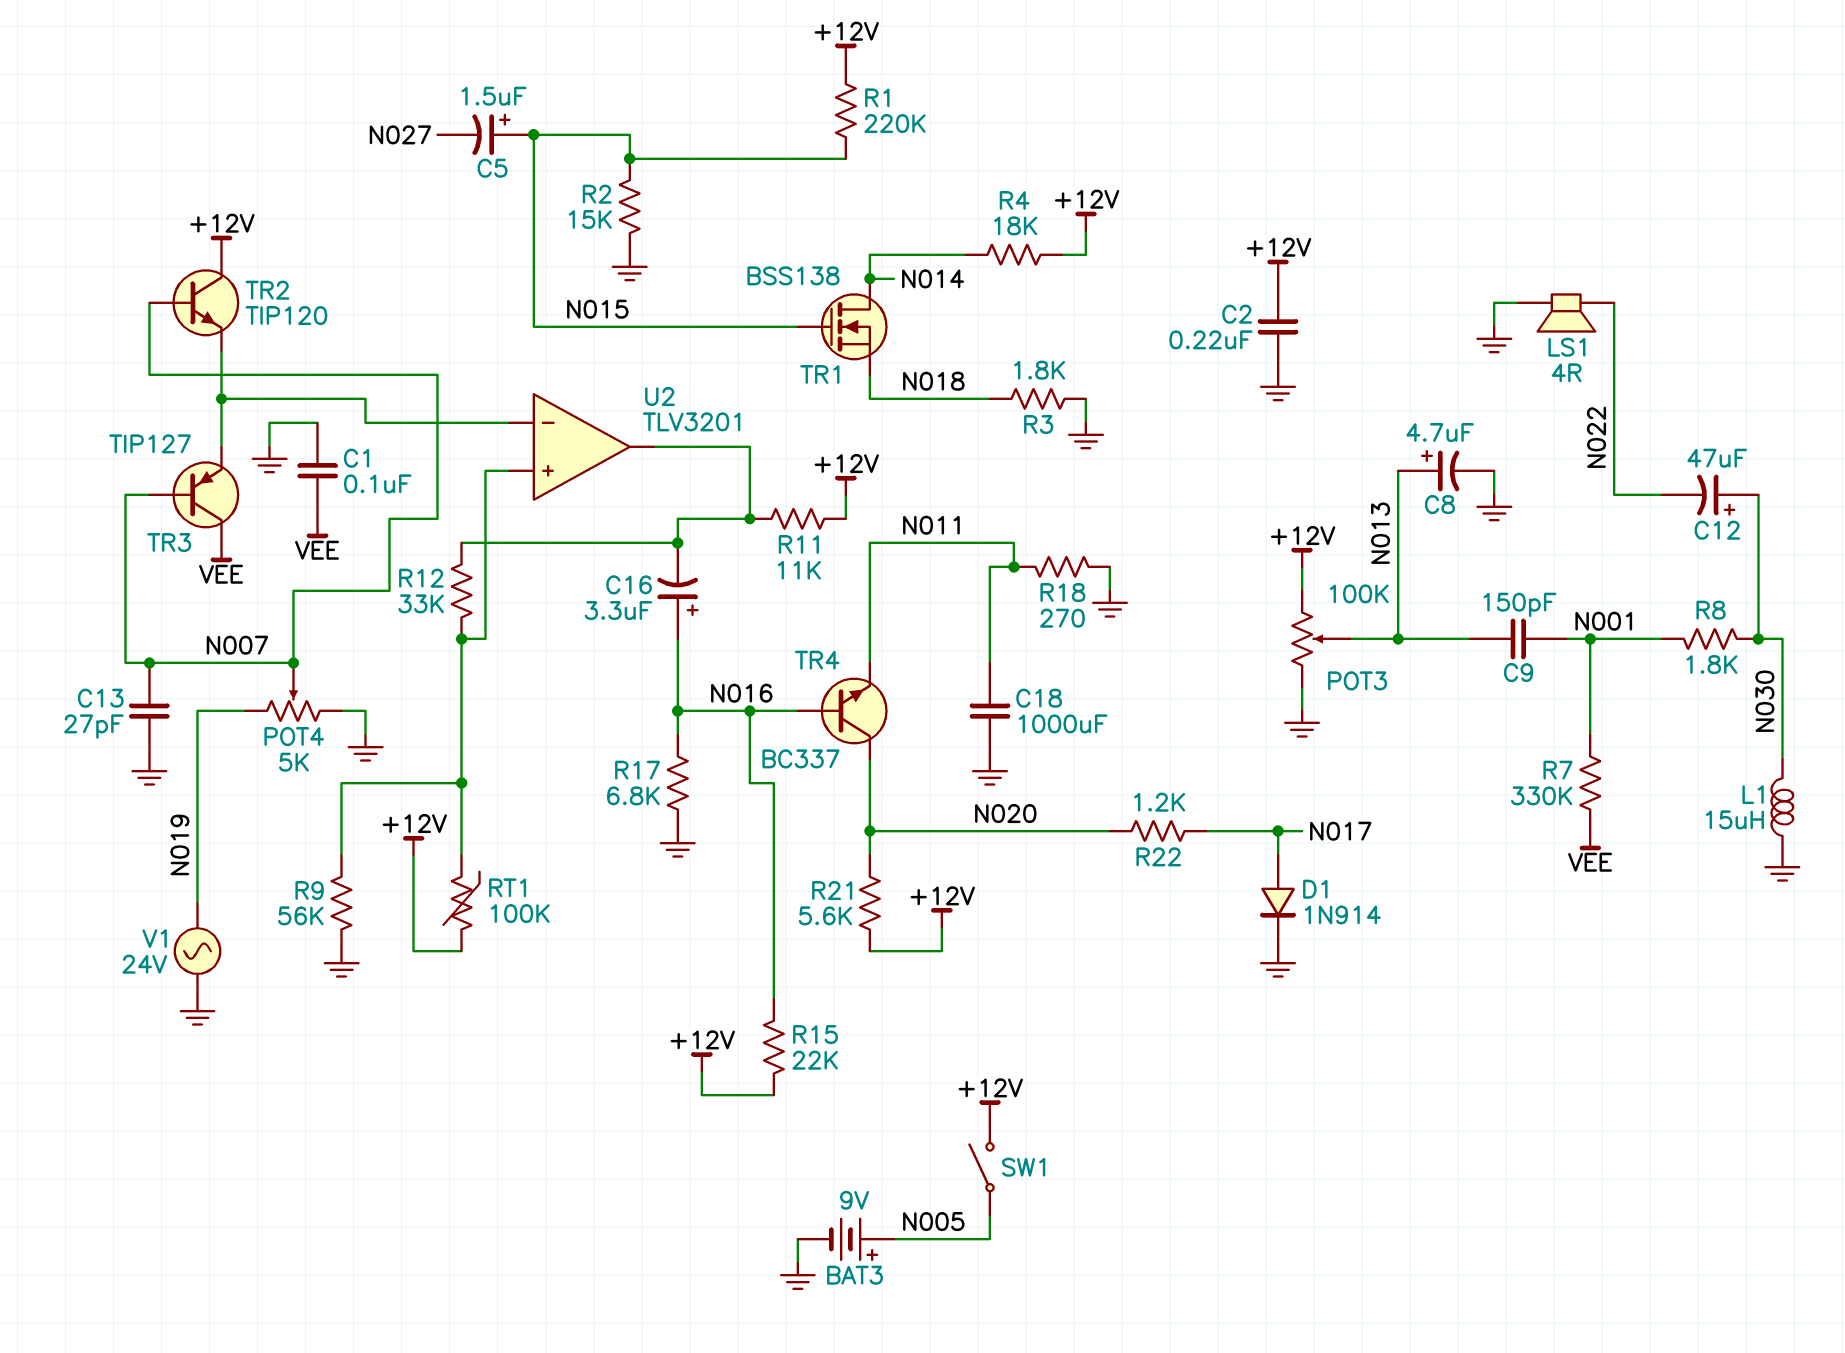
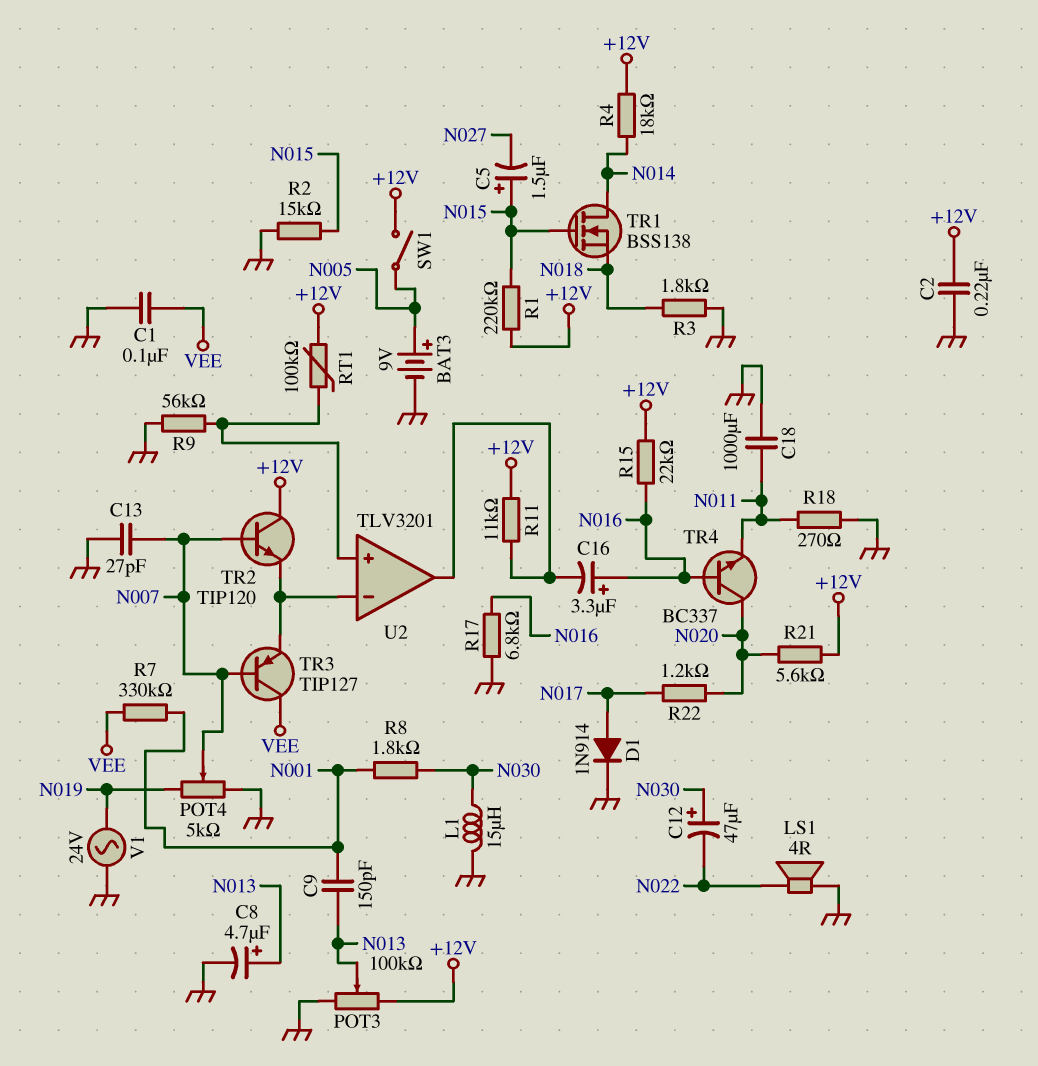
R12: 33k (U2/in+, U2/out) -> none

